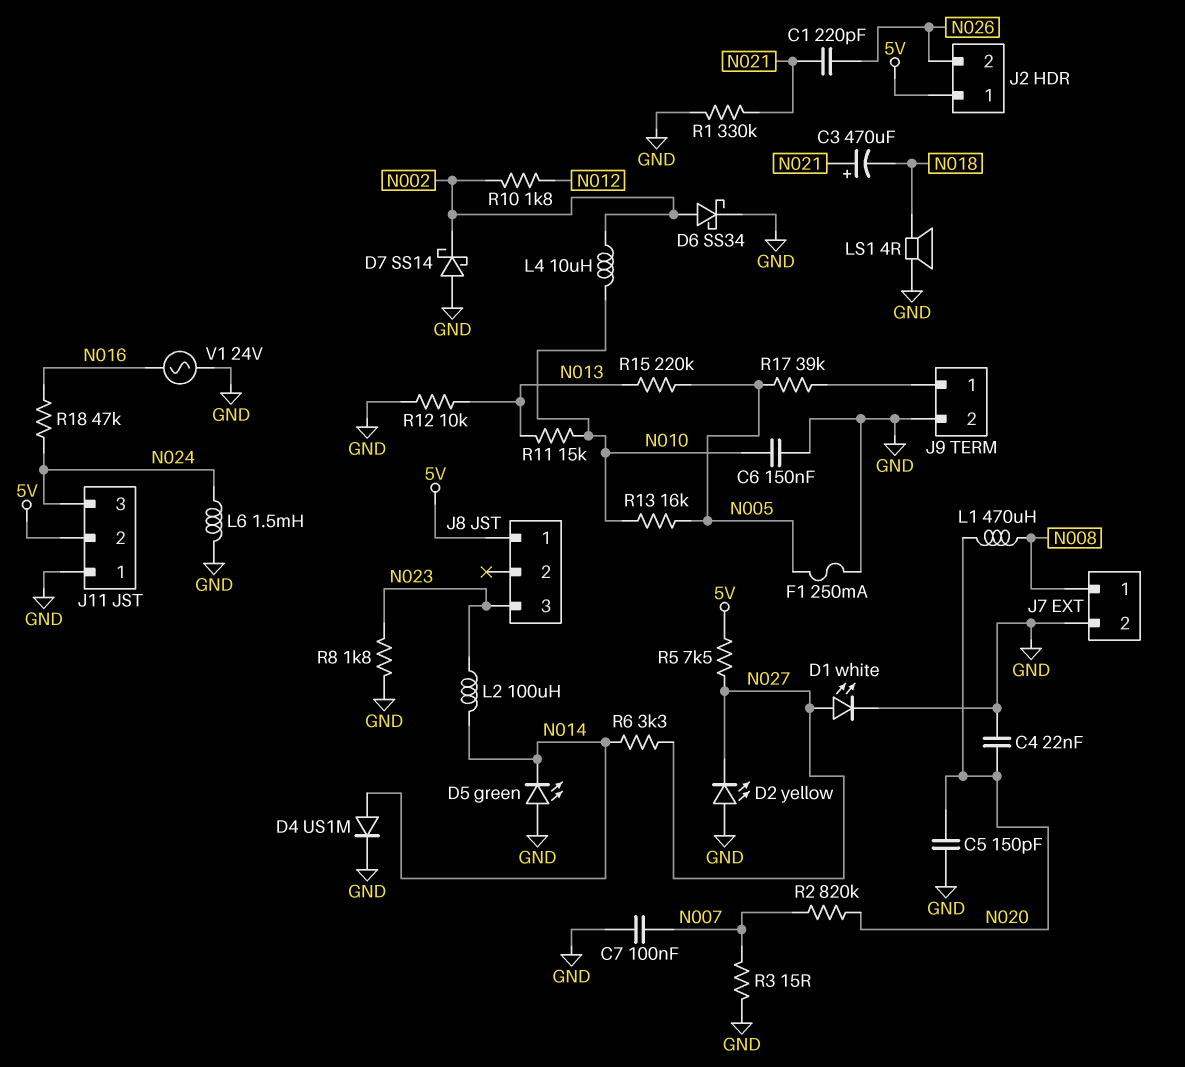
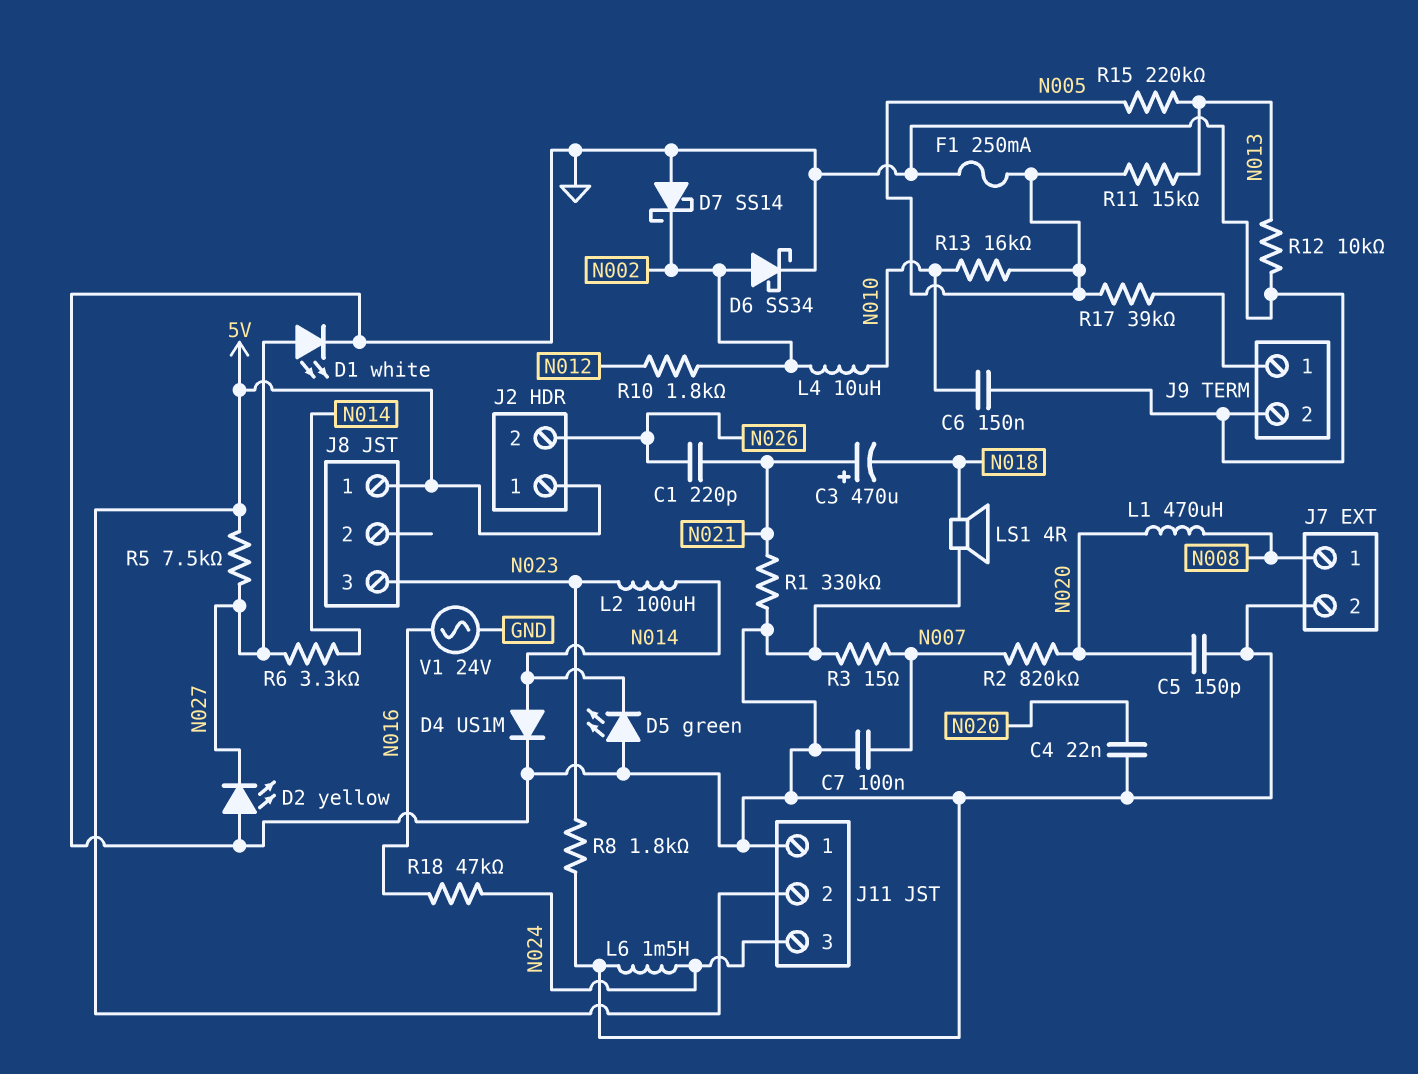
R11: 15k (N010, N013) -> 15k (N005, N013)

